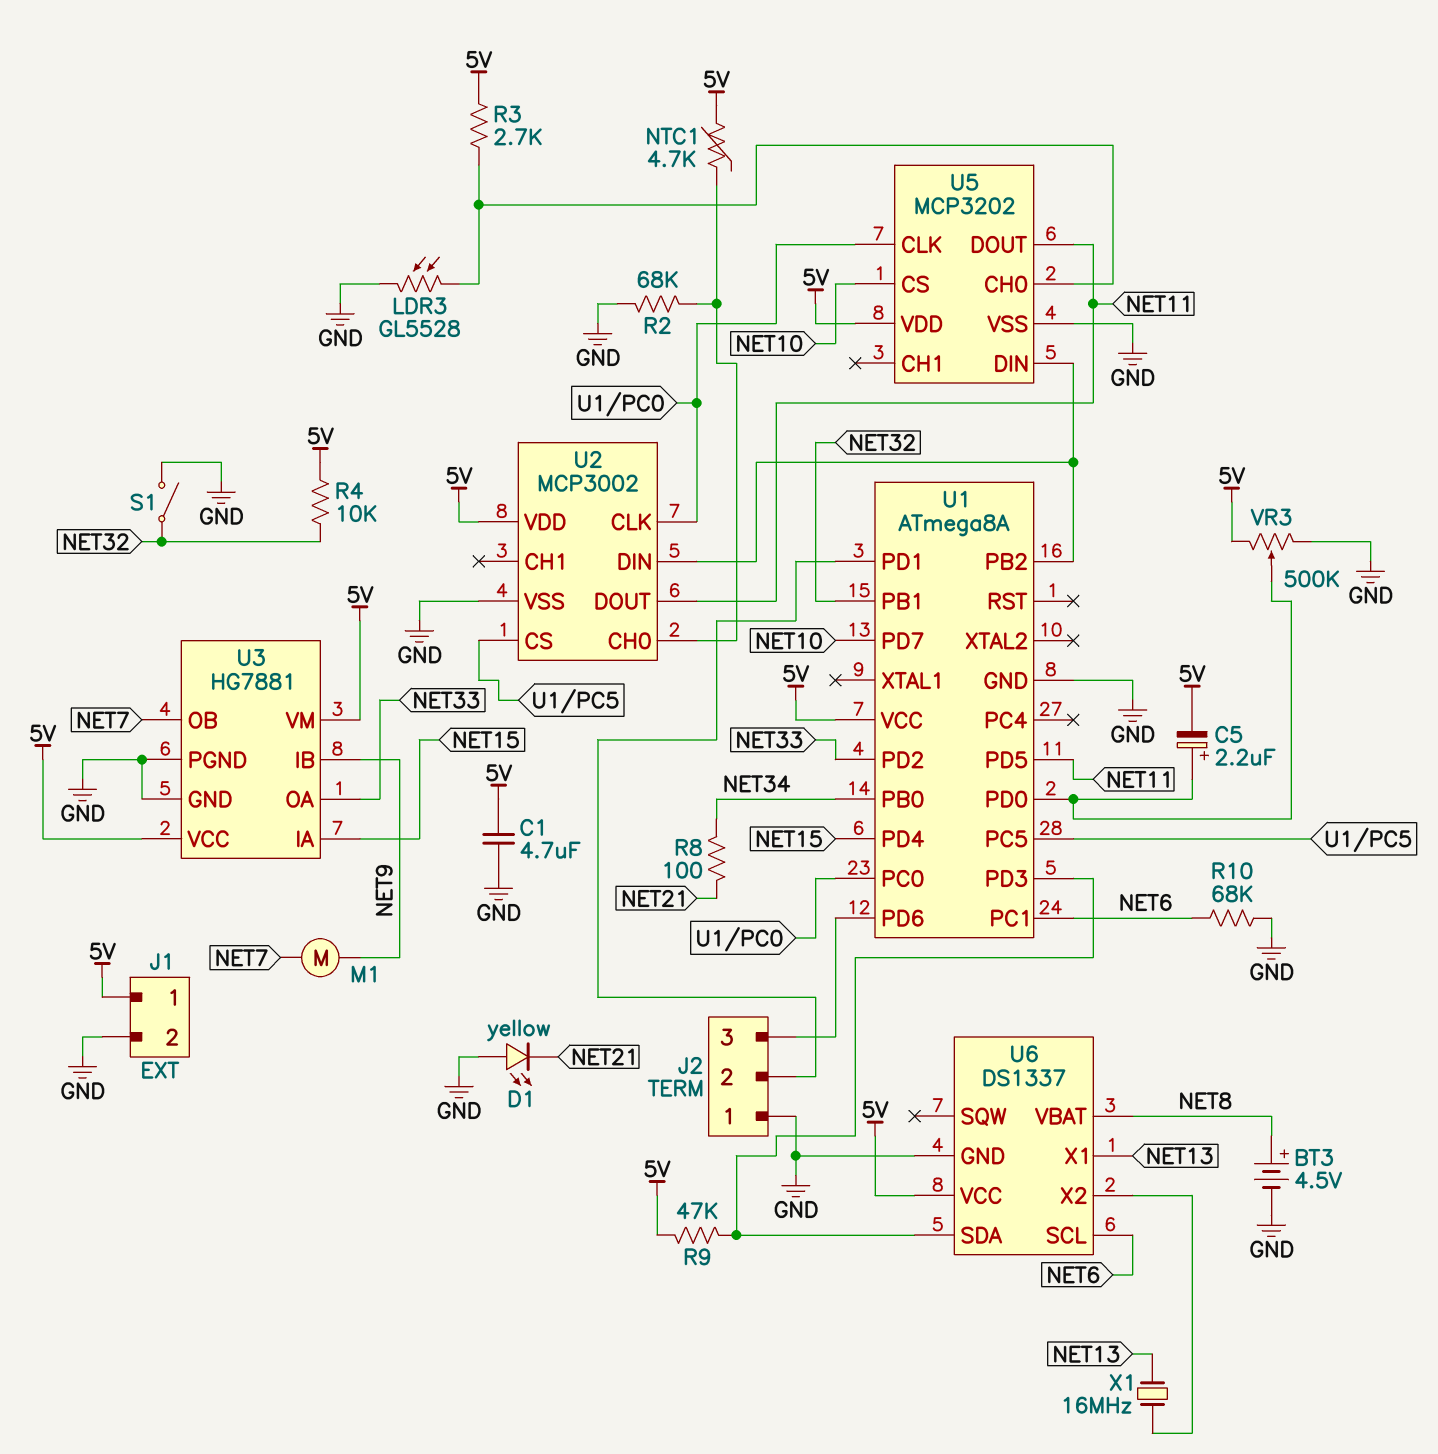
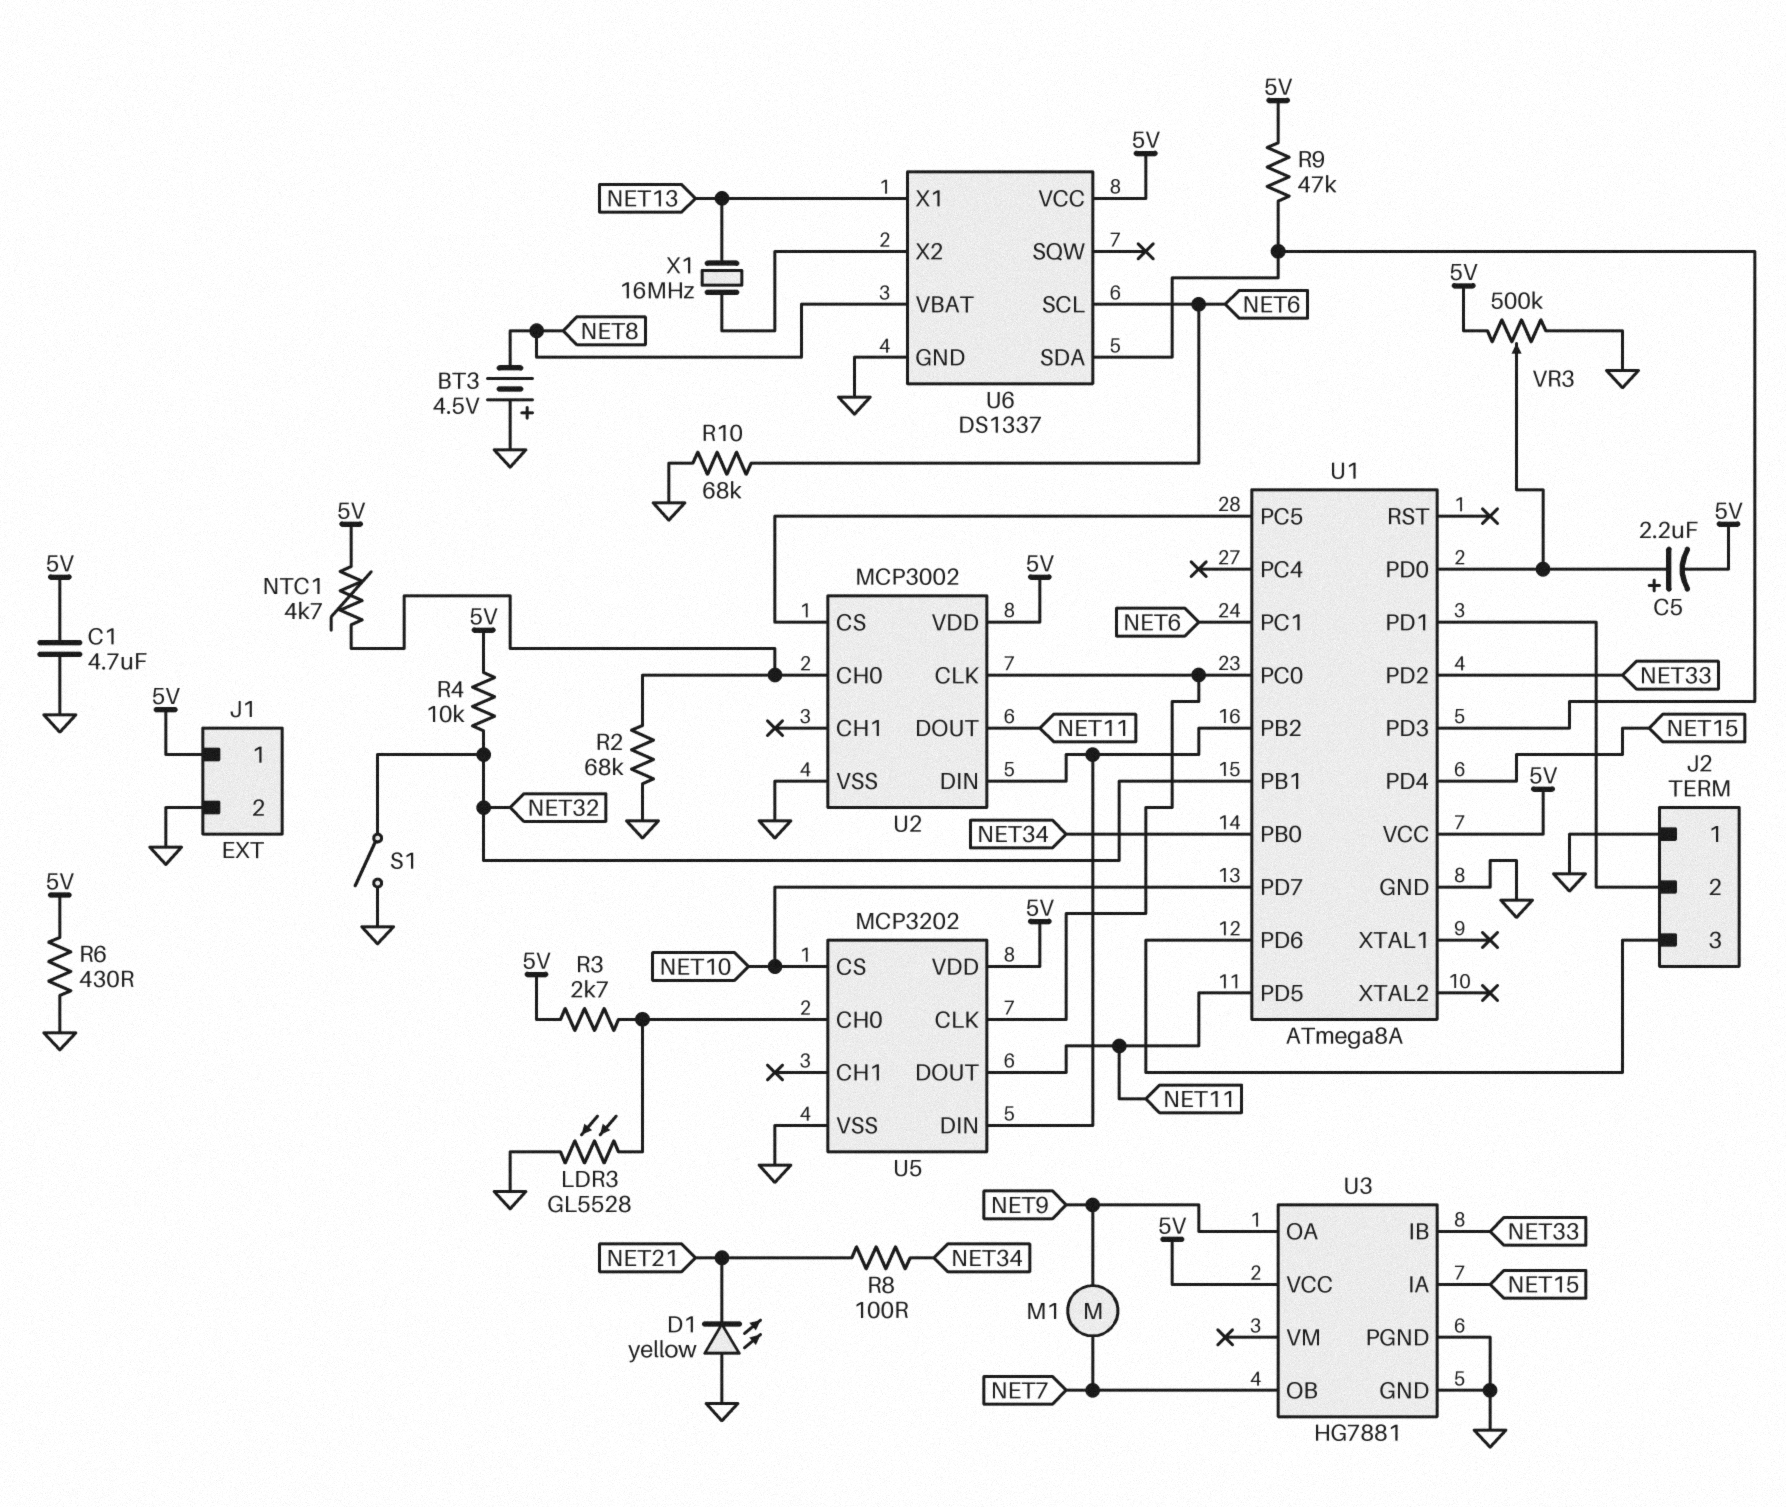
BT3: 4.5V (plus NET8, minus GND) -> 4.5V (plus GND, minus NET8)
R6: none -> 430 (5V, GND)
U3 pin IB: NET9 -> NET33
U3 pin OA: NET33 -> NET9
U3 pin VM: 5V -> none

